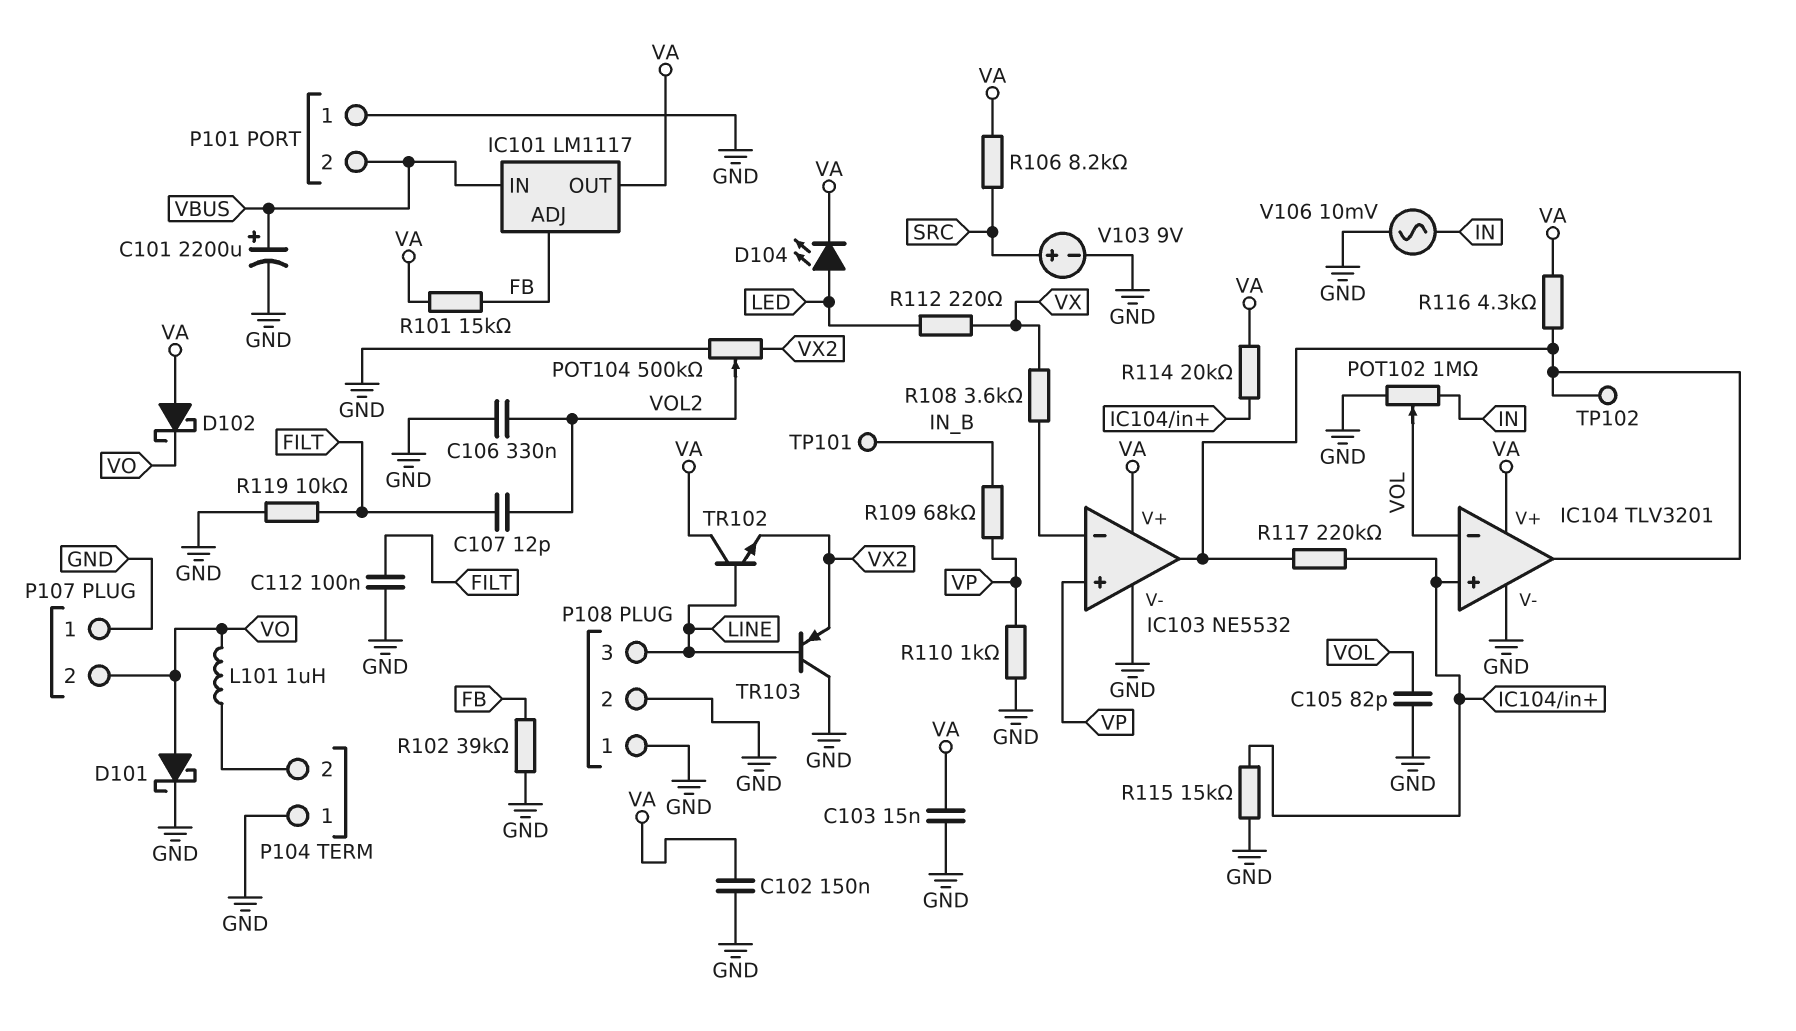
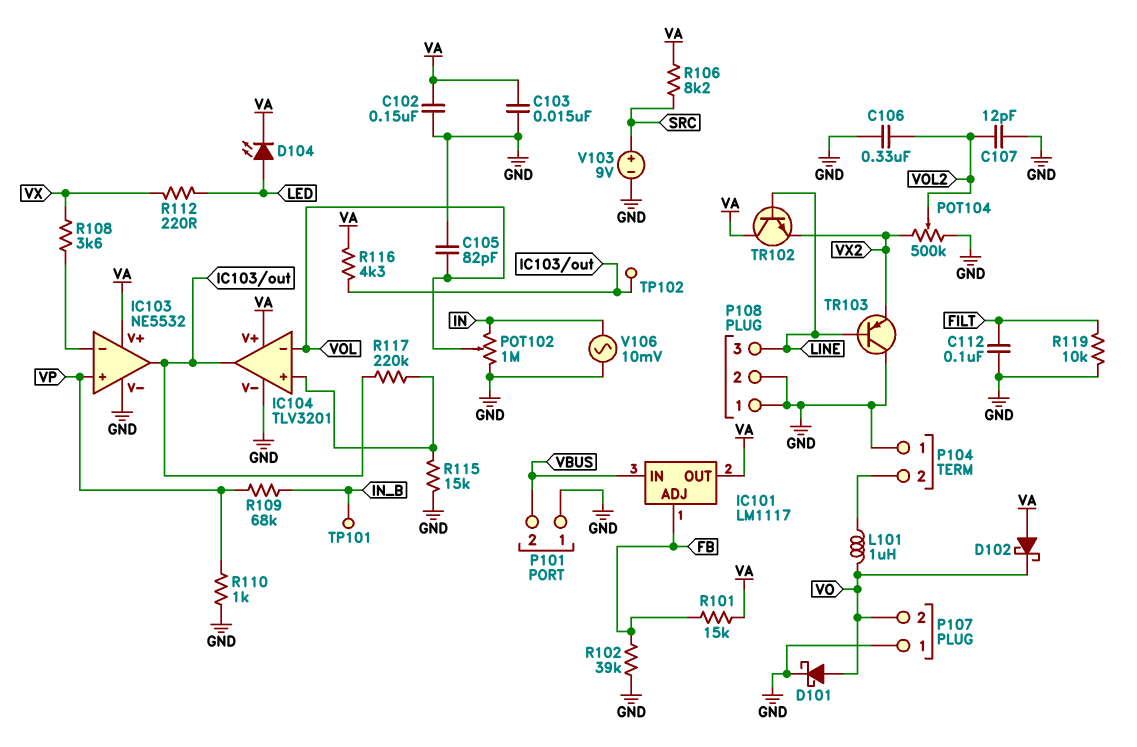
C101: 2200uF (plus VBUS, minus GND) -> none
C107: 12pF (FILT, VOL2) -> 12pF (GND, VOL2)
R114: 20k (IC104/in+, VA) -> none

